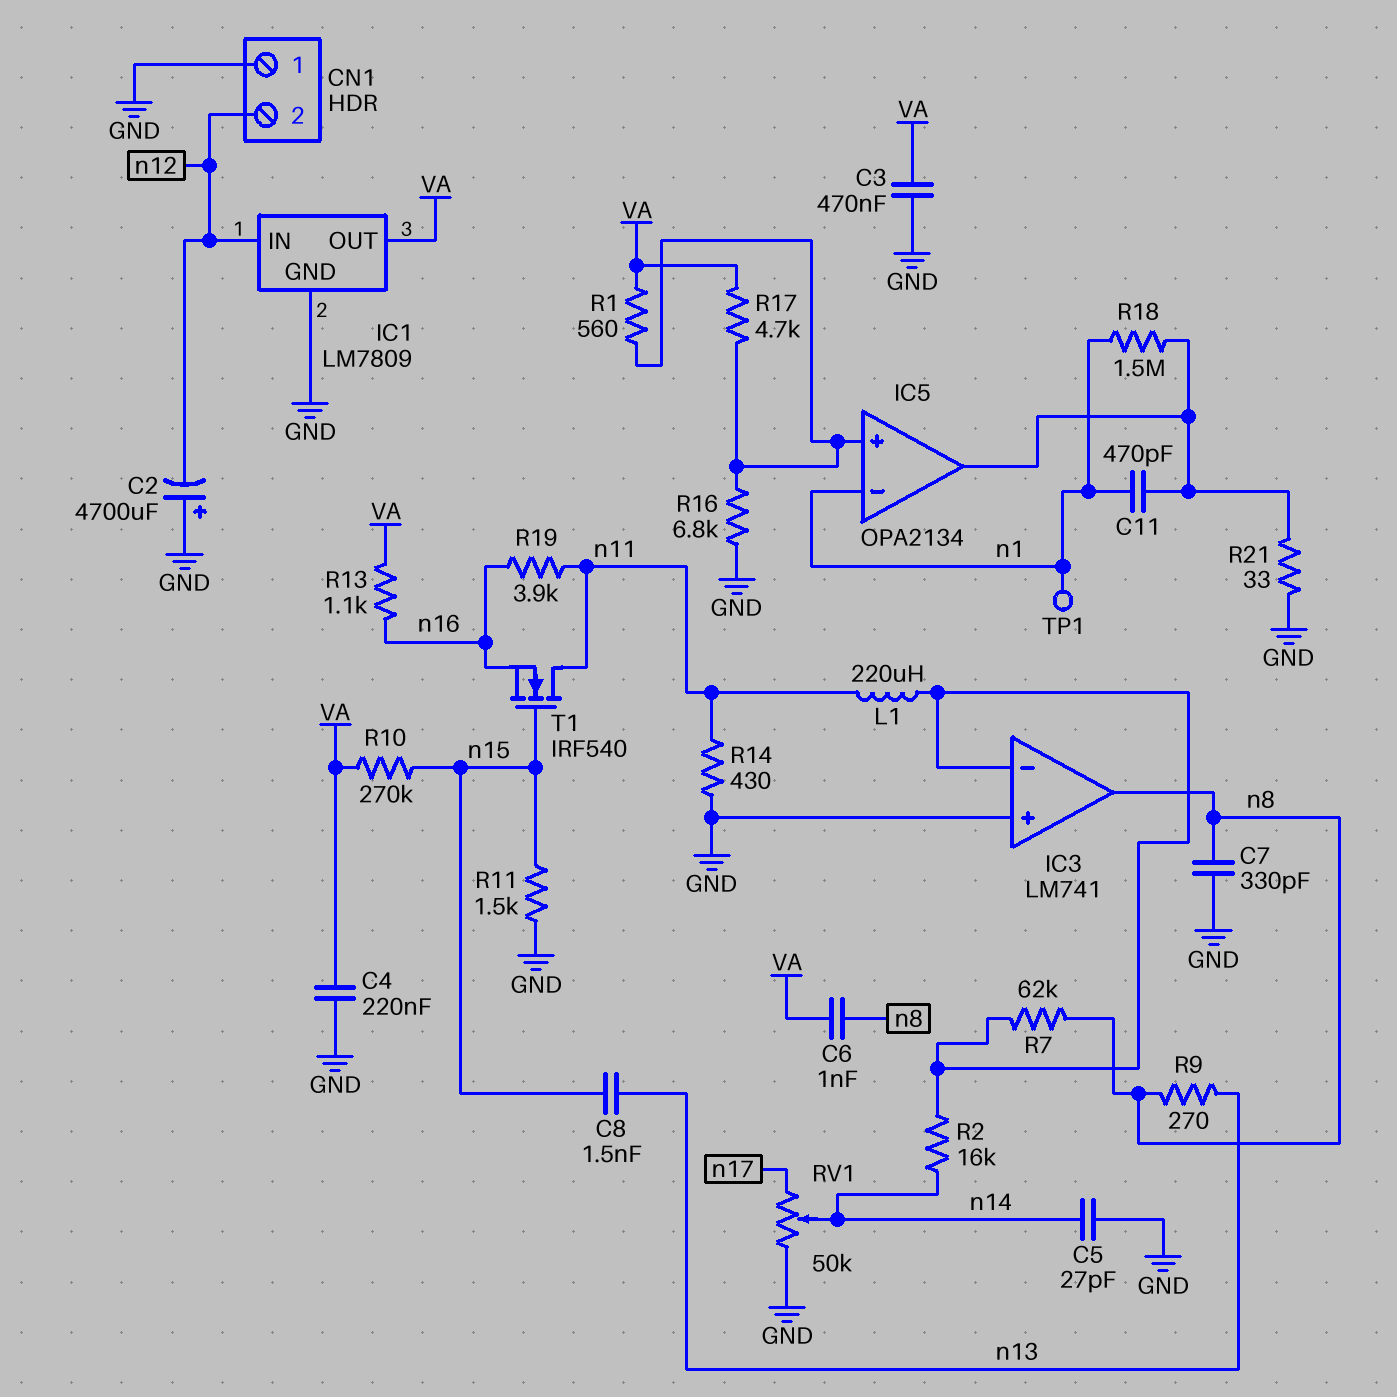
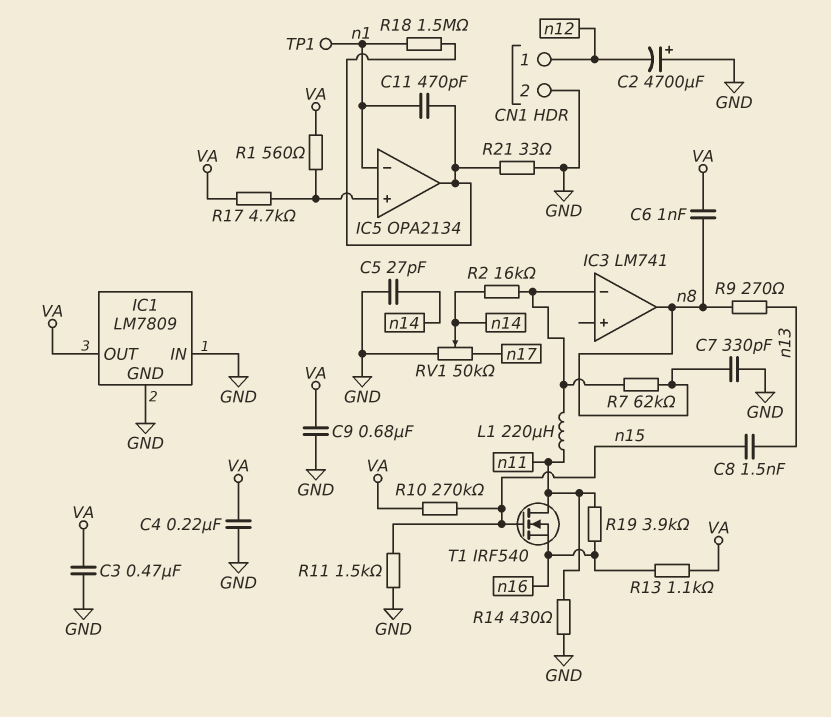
C9: none -> 680nF (GND, VA)
CN1 pin 1: GND -> n12
CN1 pin 2: n12 -> GND
IC1 pin IN: n12 -> GND
IC3 pin in+: GND -> none
R16: 6.8k (GND, IC5/in+) -> none

